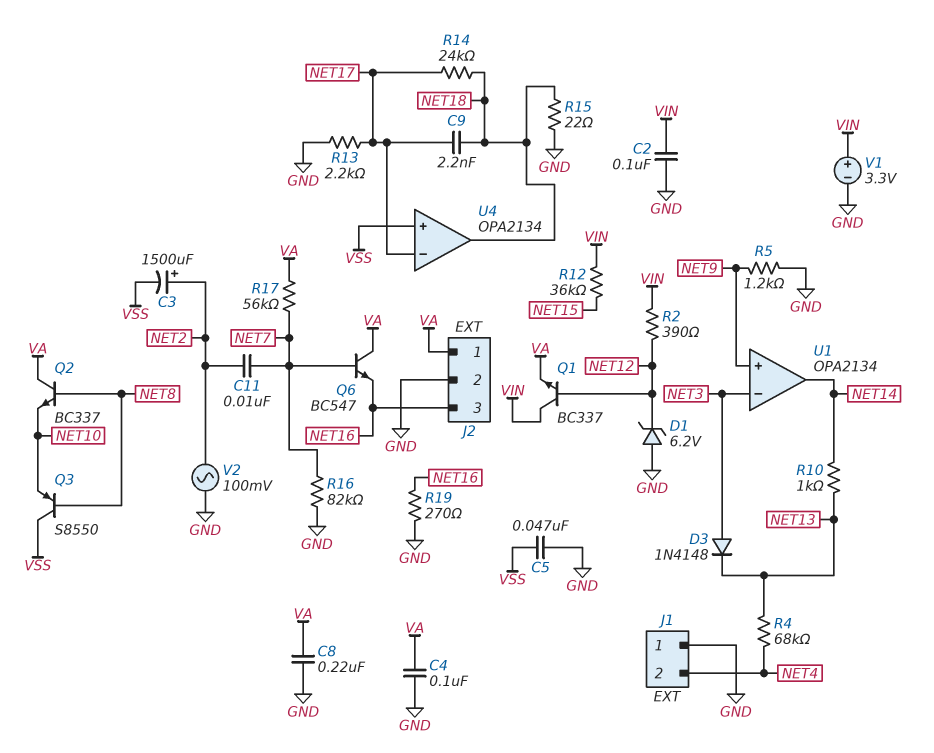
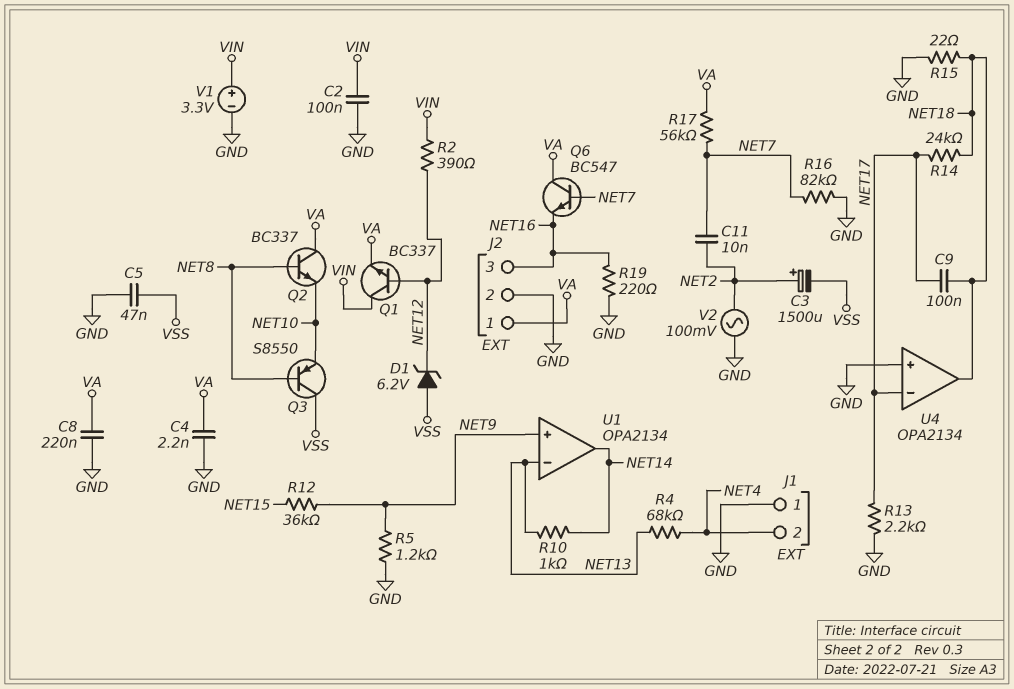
C4: 100nF (GND, VA) -> 2.2nF (GND, VA)
C9: 2.2nF (NET17, NET18) -> 100nF (NET17, NET18)
D1: zener 6.2V (A GND, K NET12) -> zener 6.2V (A VSS, K NET12)
D3: diode 1N4148 (A NET3, K NET13) -> none
R12: 36k (NET15, VIN) -> 36k (NET9, NET15)
R19: 270 (GND, NET16) -> 220 (GND, NET16)
U1 pin in-: NET3 -> NET13
U4 pin in+: VSS -> GND

